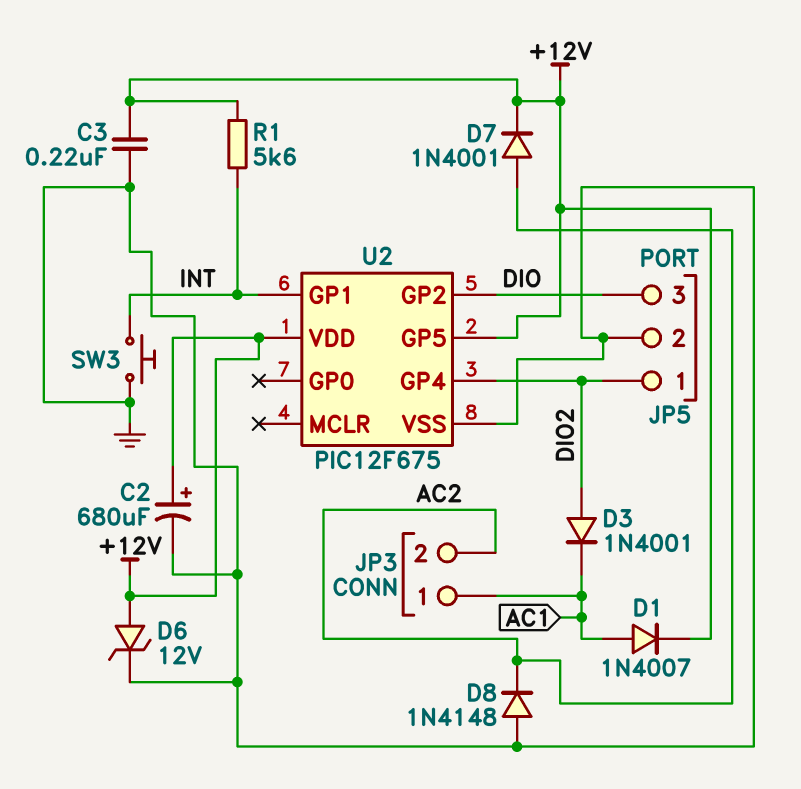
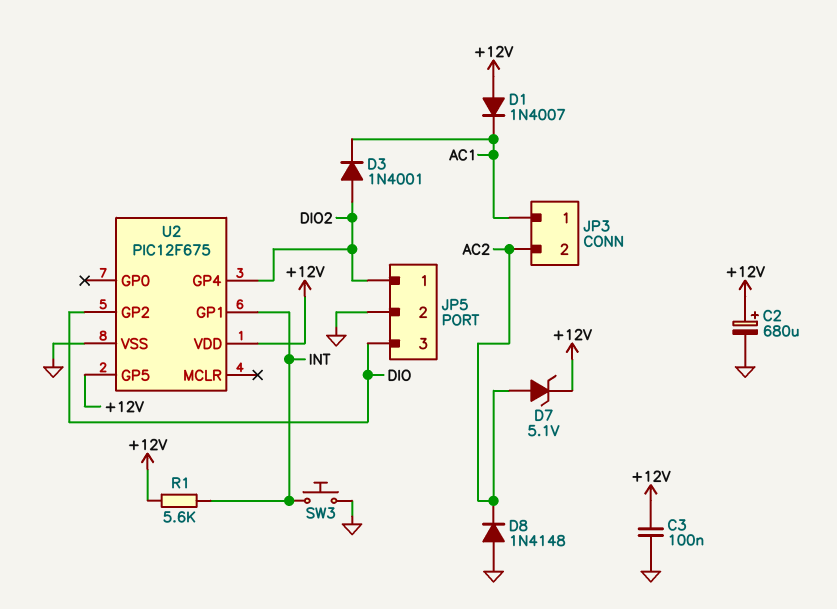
C3: 220nF (+12V, GND) -> 100nF (+12V, GND)
D1: diode 1N4007 (A AC1, K +12V) -> diode 1N4007 (A +12V, K AC1)
D6: zener 12V (A +12V, K GND) -> none
D7: diode 1N4001 (A AC2, K +12V) -> zener 5.1V (A AC2, K +12V)

